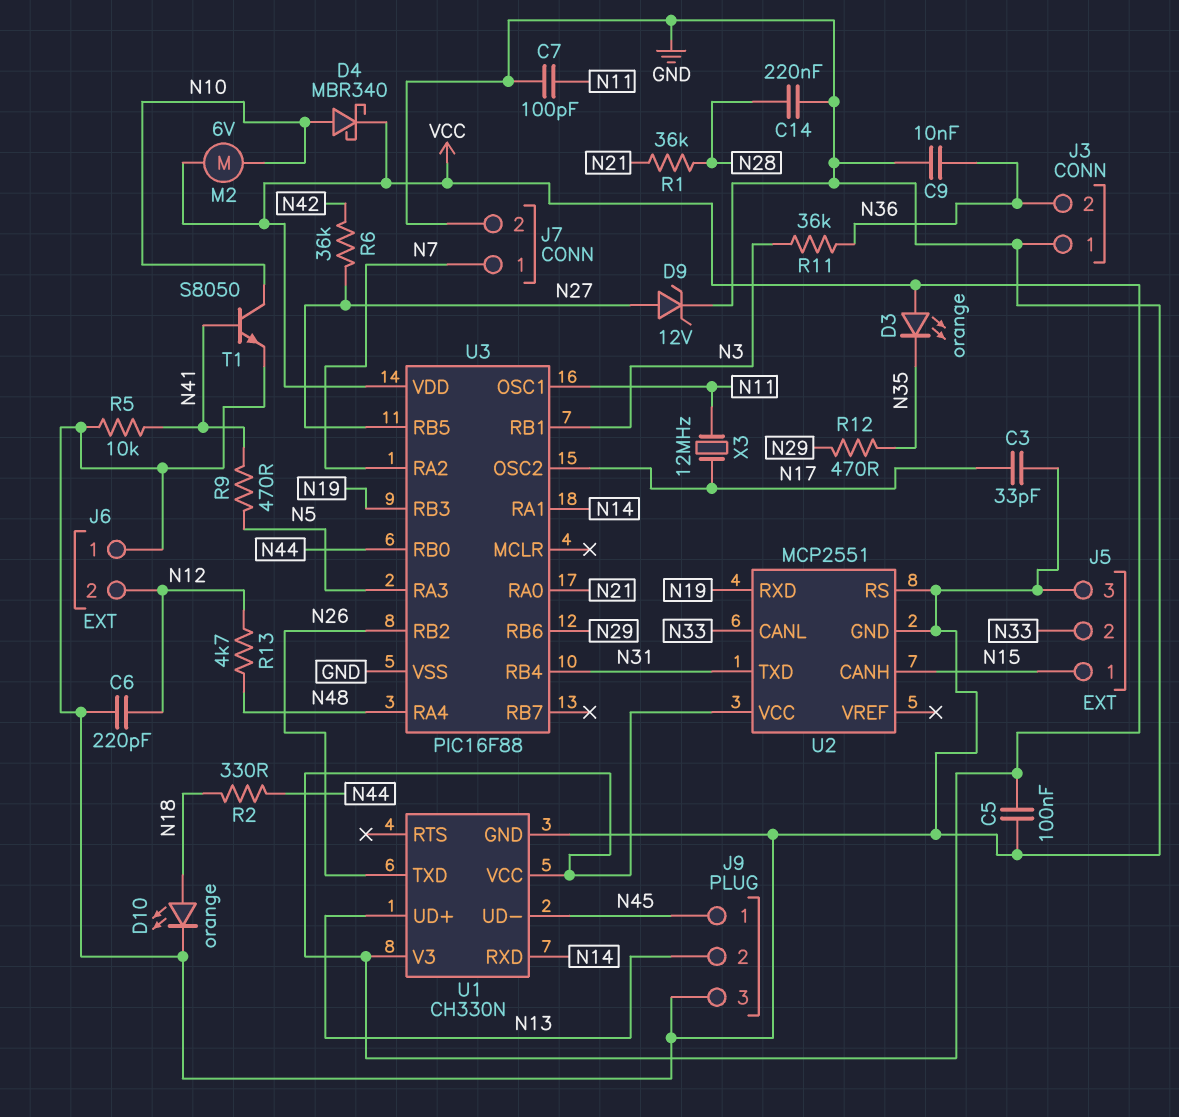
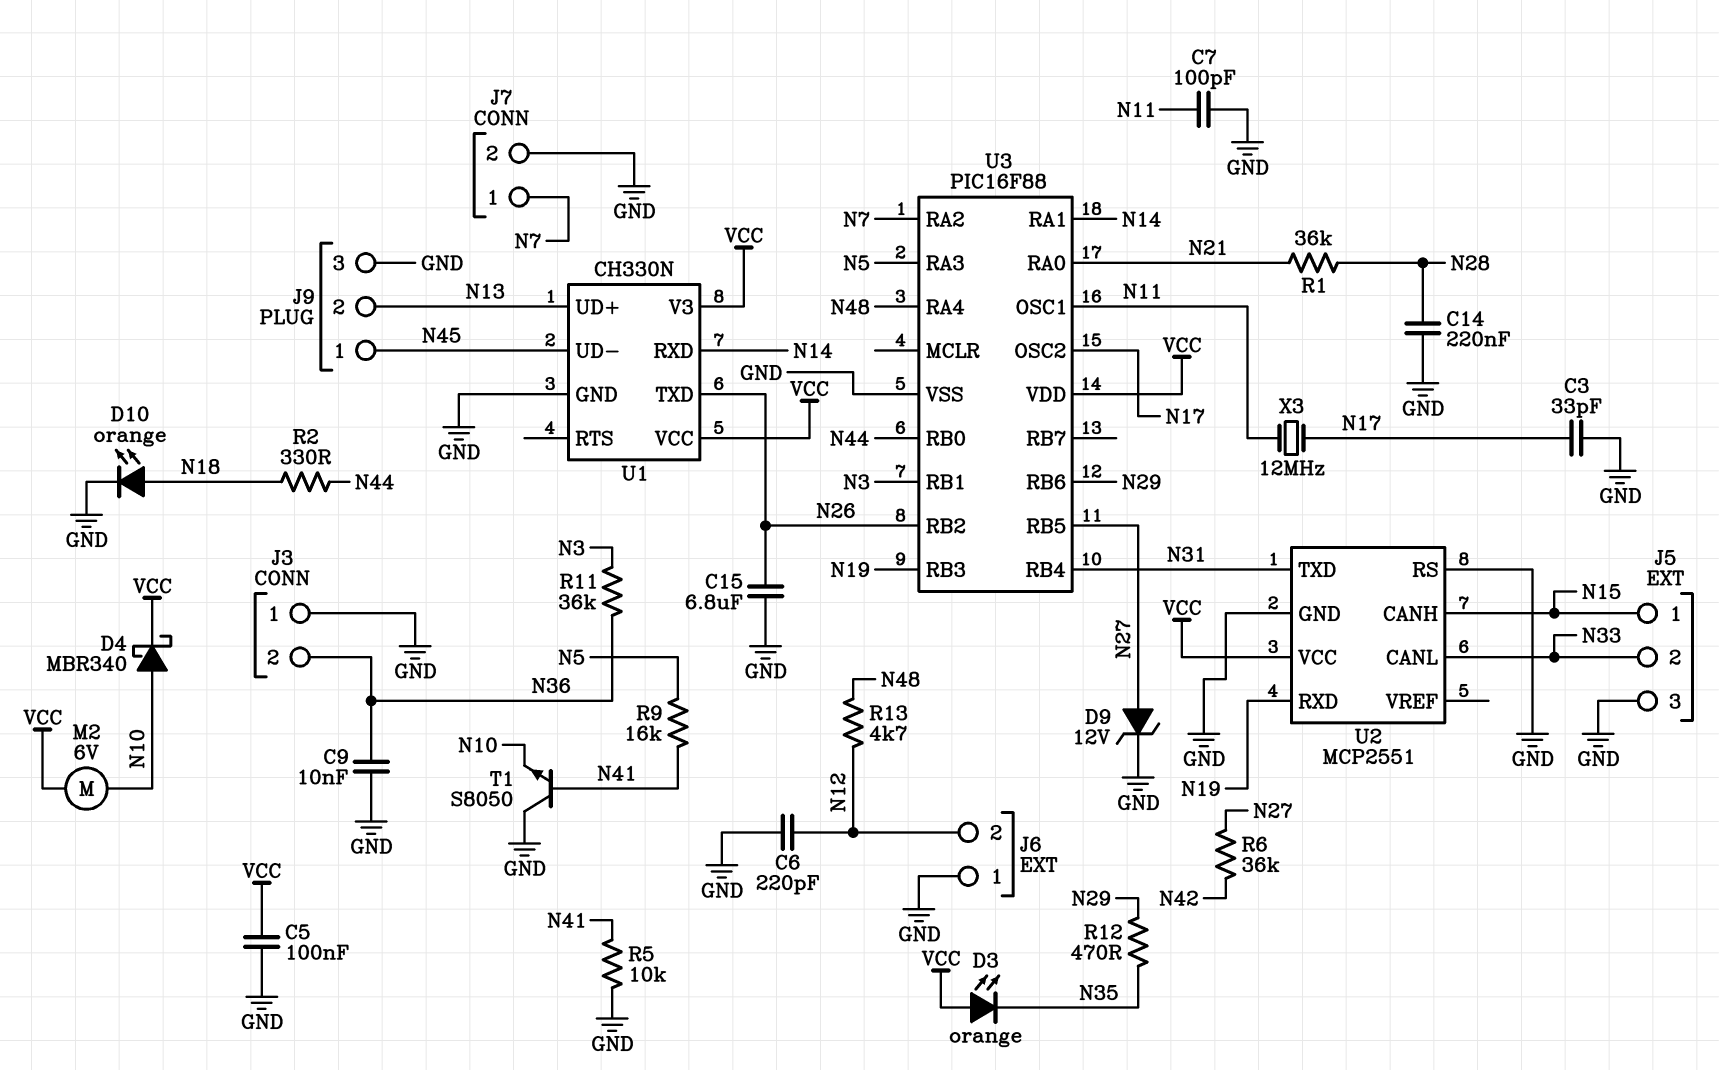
C15: none -> 6.8uF (GND, N26)
R9: 470 (N5, N41) -> 16k (N5, N41)
T1: NPN S8050 (B N41, C N10, E GND) -> NPN S8050 (B N41, C GND, E N10)

